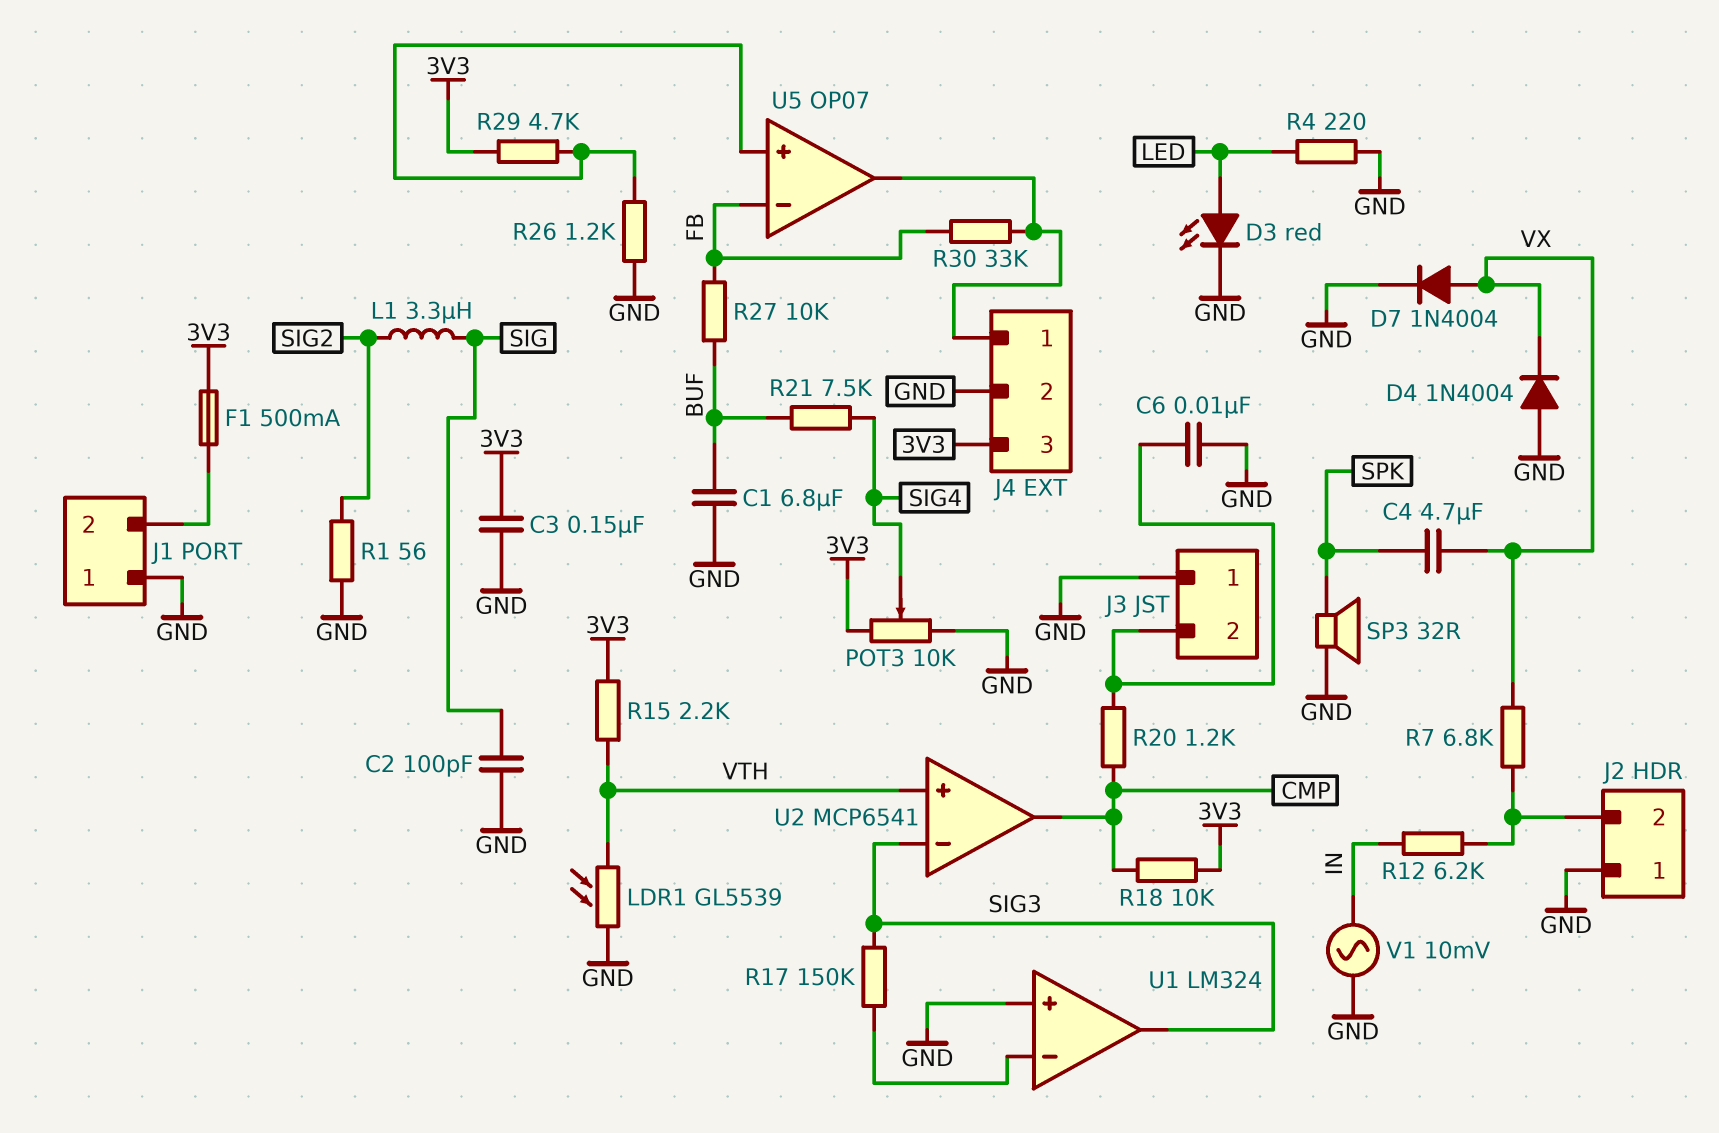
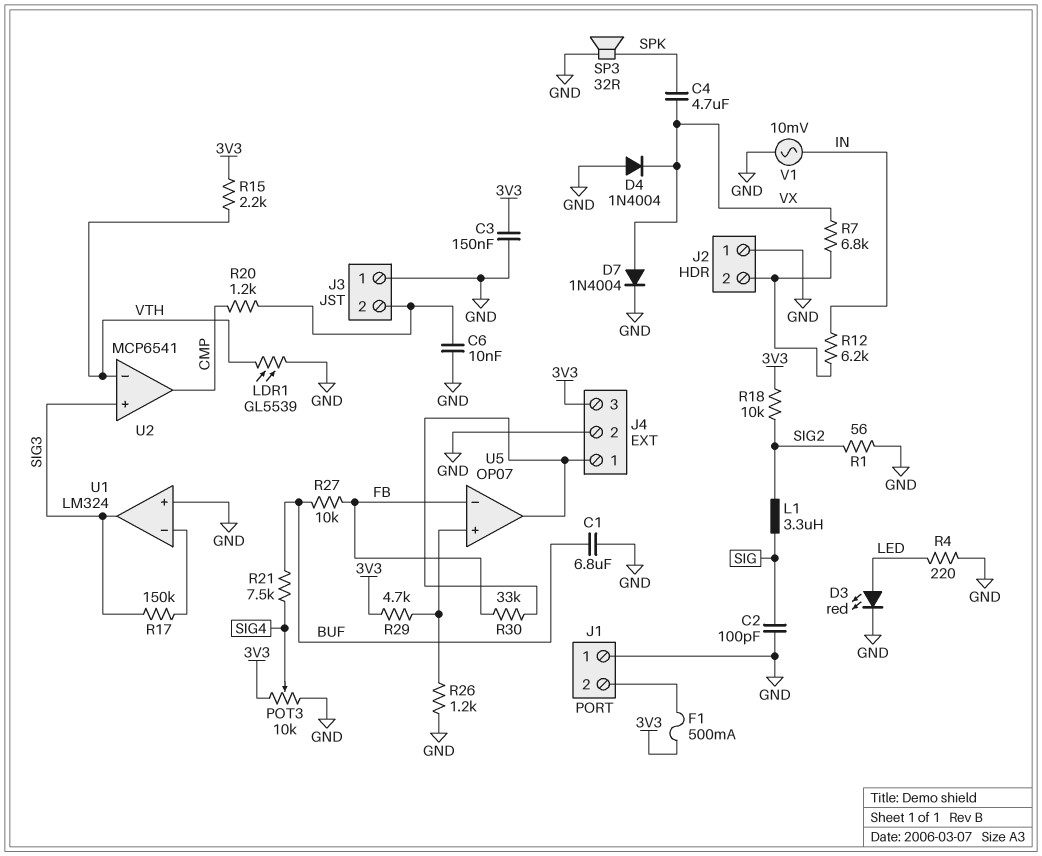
R18: 10k (3V3, CMP) -> 10k (3V3, SIG2)
U2 pin in+: VTH -> SIG3
U2 pin in-: SIG3 -> VTH

